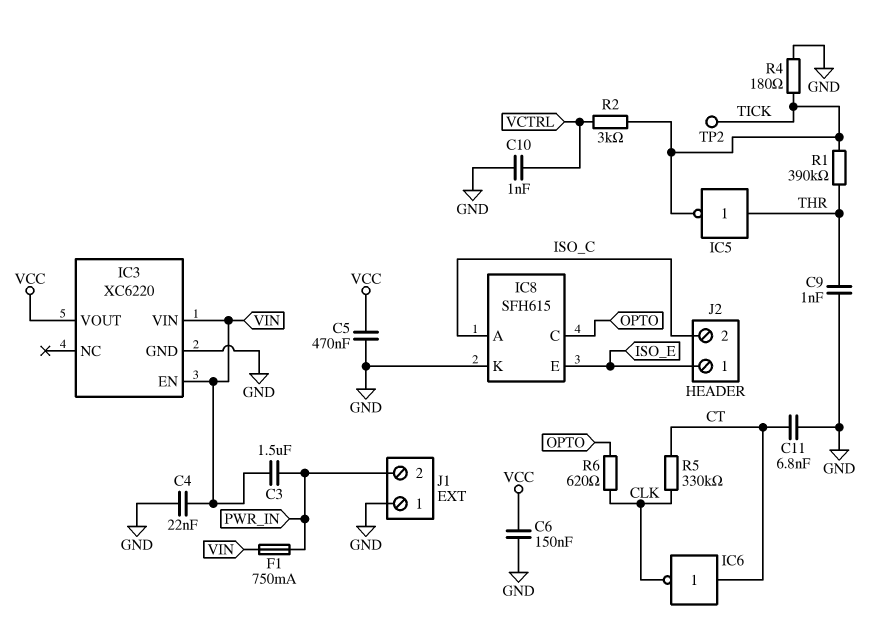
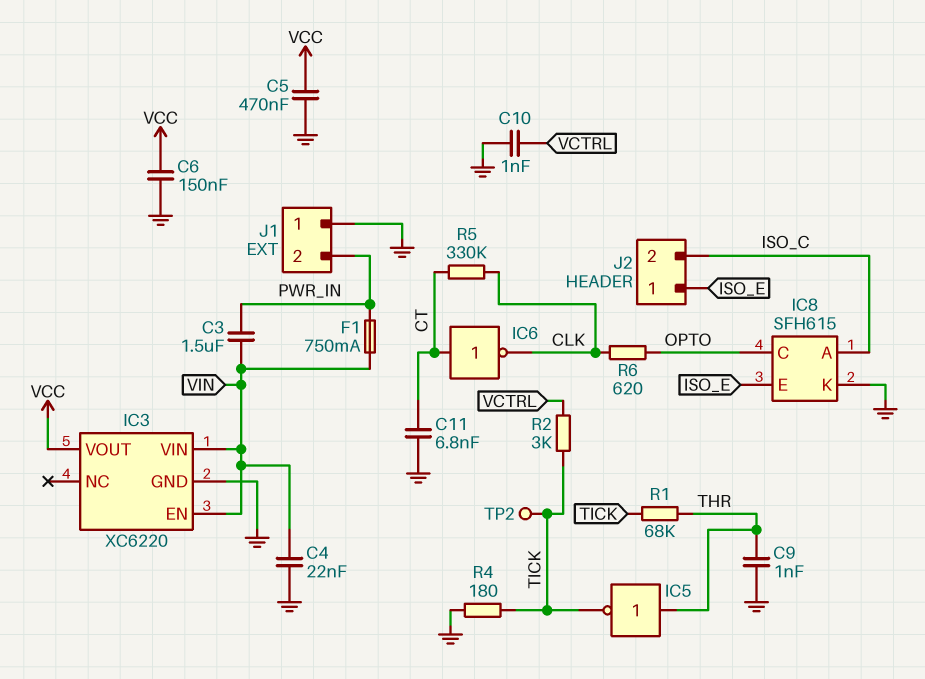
R1: 390k (THR, TICK) -> 68k (THR, TICK)

